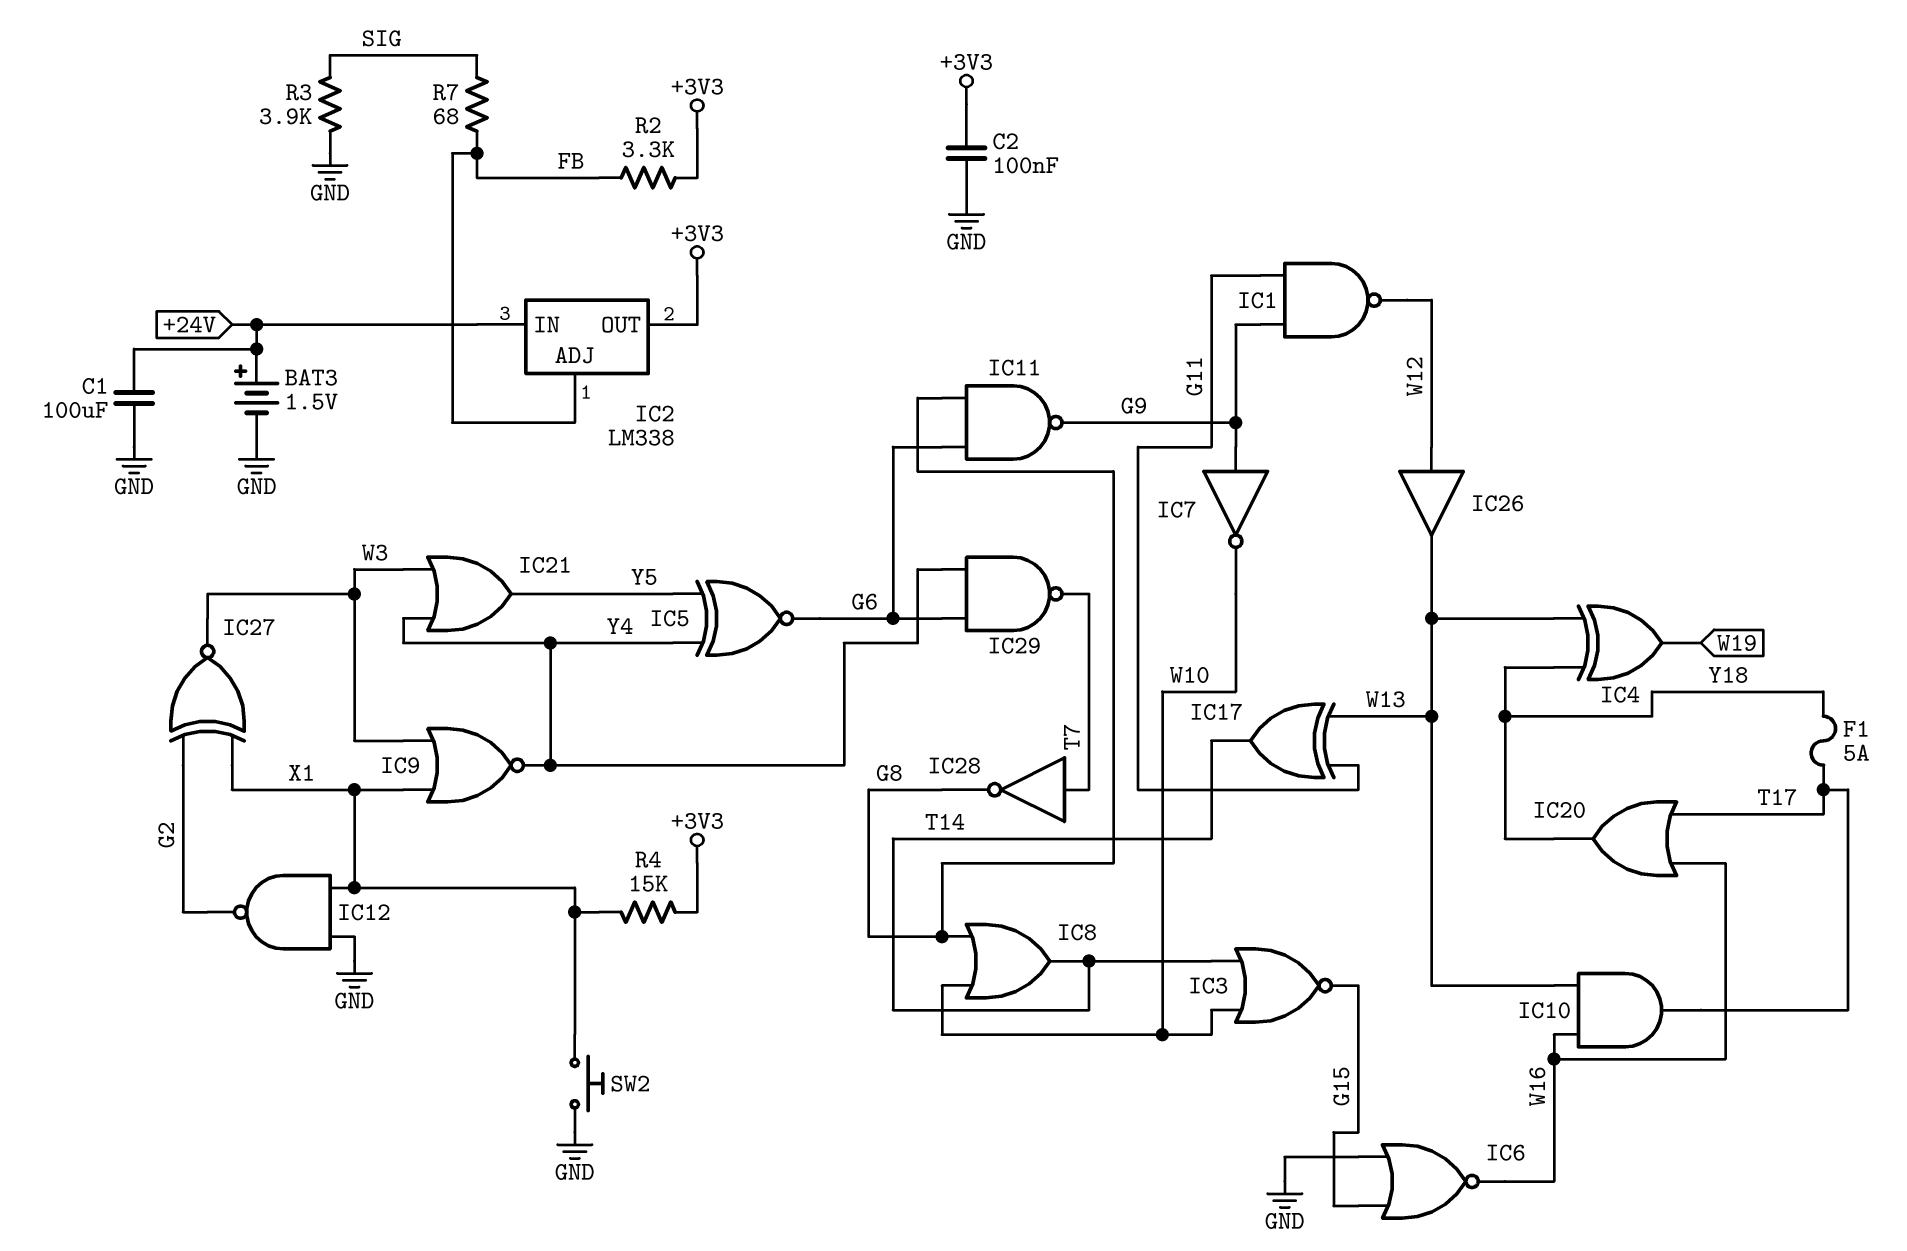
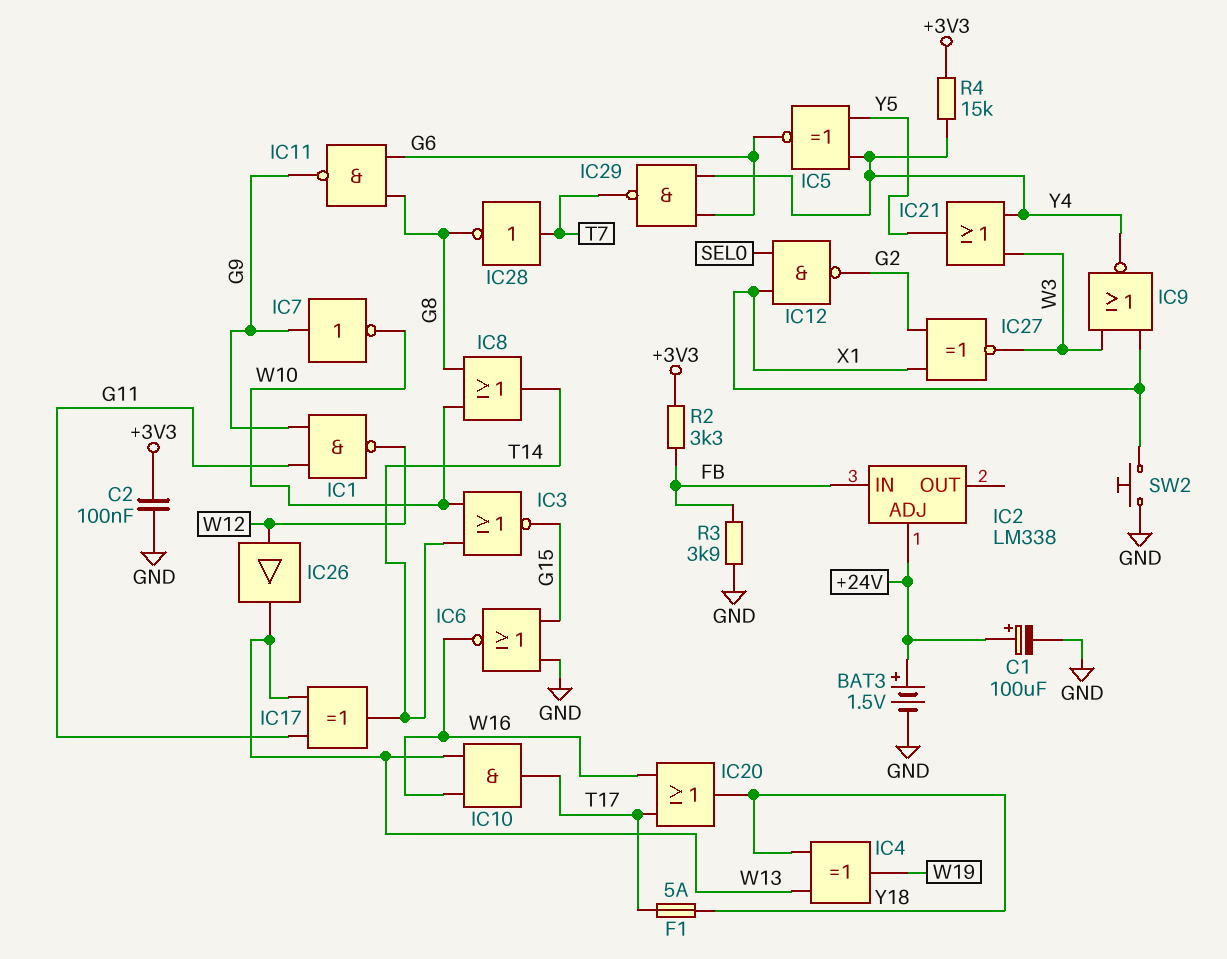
C1: 100uF (+24V, GND) -> 100uF (plus +24V, minus GND)
IC2 pin ADJ: FB -> +24V
IC2 pin IN: +24V -> FB
IC2 pin OUT: +3V3 -> none
IC12: NAND (in GND, in X1, out G2) -> NAND (in SEL0, in X1, out G2)
R3: 3.9k (GND, SIG) -> 3.9k (FB, GND)
R4: 15k (+3V3, X1) -> 15k (+3V3, Y4)
R7: 68 (FB, SIG) -> none

